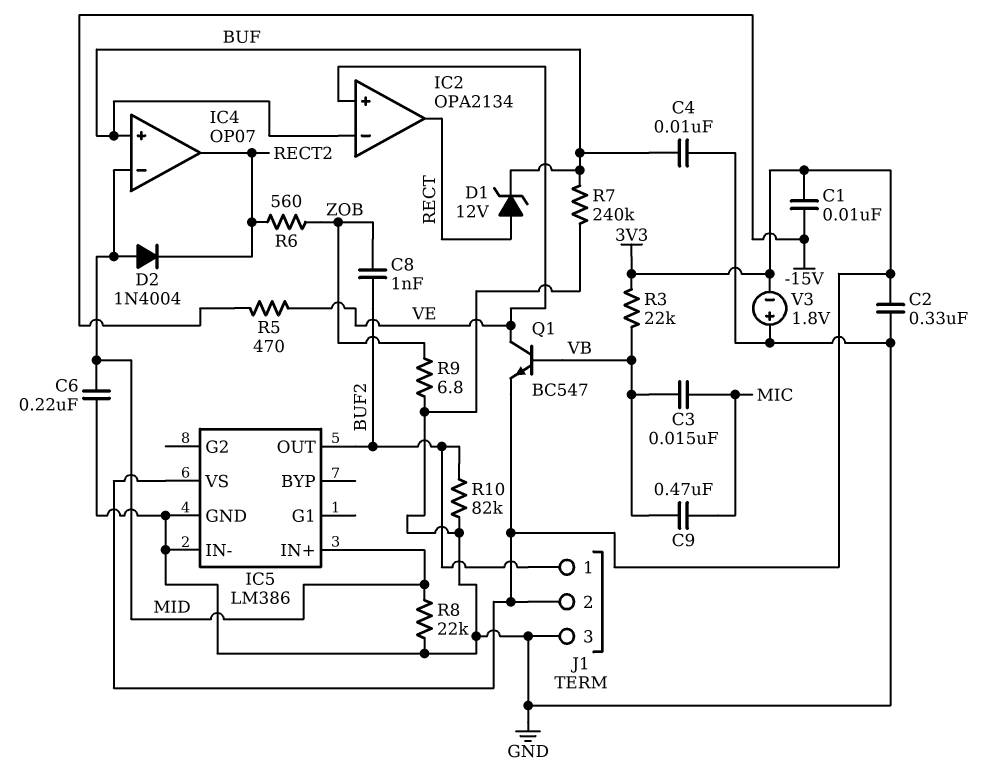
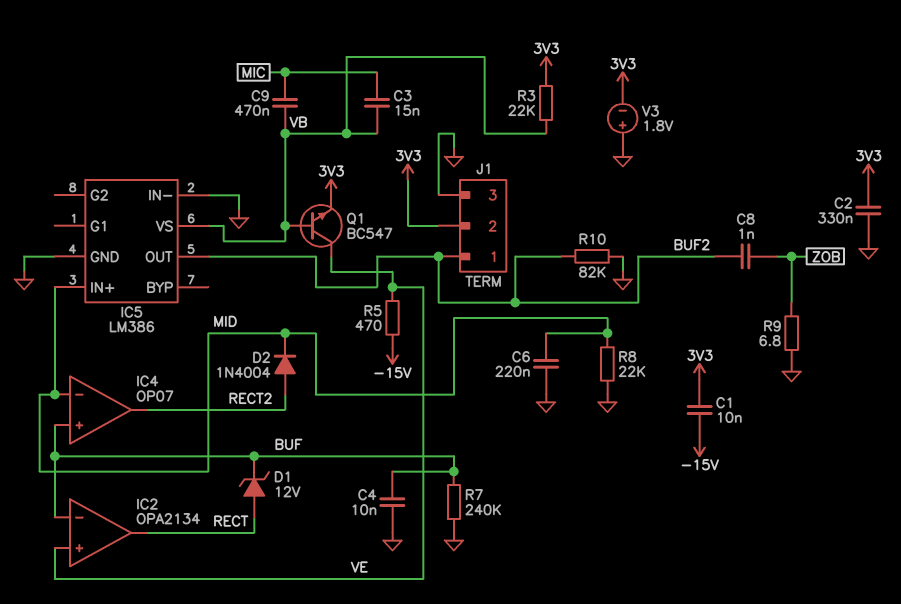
D2: diode 1N4004 (A MID, K RECT2) -> diode 1N4004 (A RECT2, K MID)
IC5 pin VS: 3V3 -> VB
R6: 560 (RECT2, ZOB) -> none

